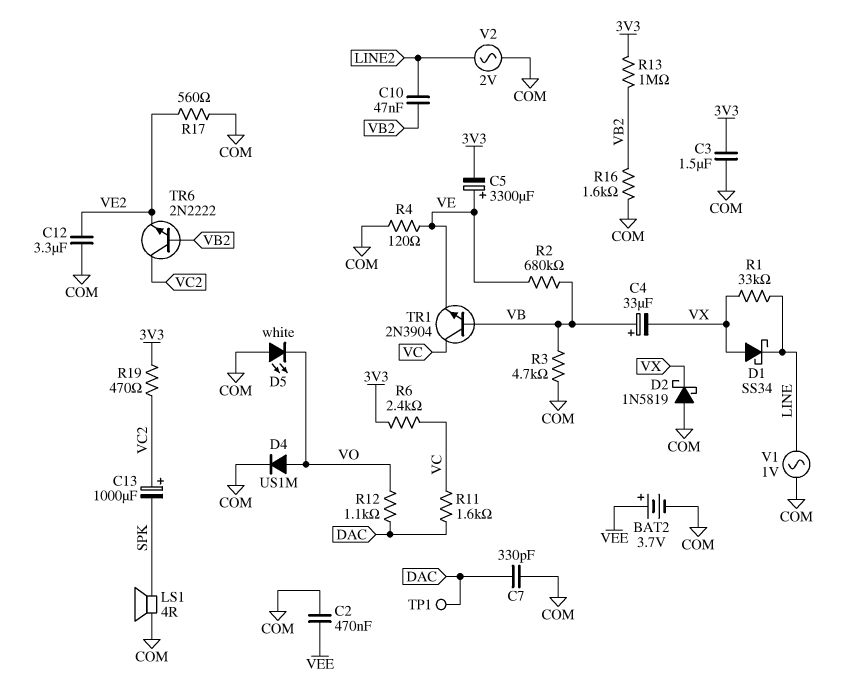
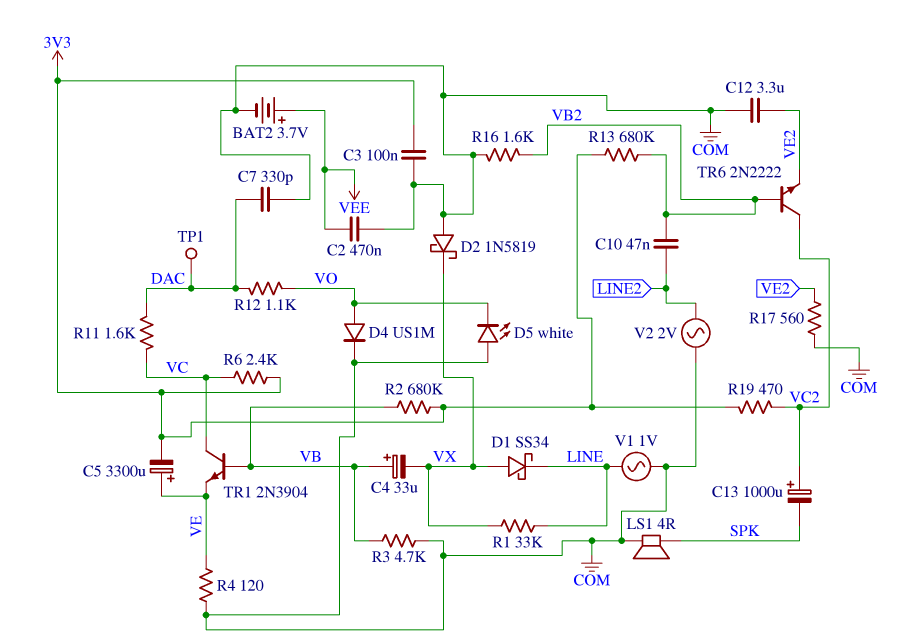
C3: 1.5uF (3V3, COM) -> 100nF (3V3, COM)
R2: 680k (VB, VE) -> 680k (3V3, VB)
R13: 1M (3V3, VB2) -> 680k (3V3, VB2)

